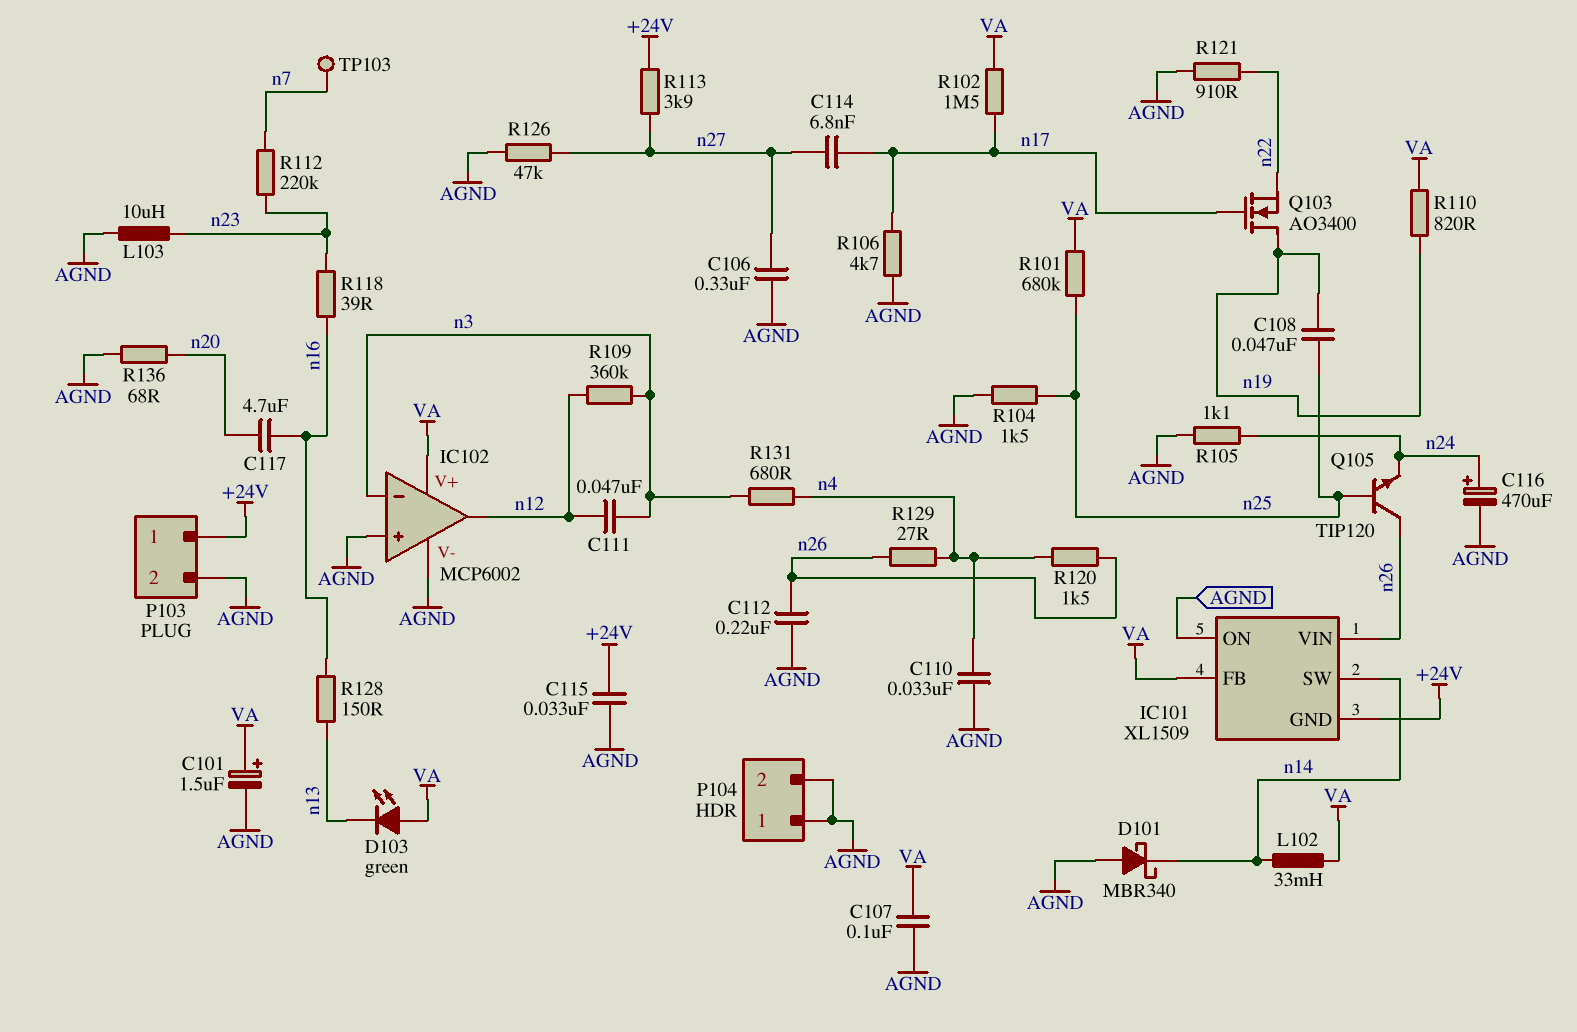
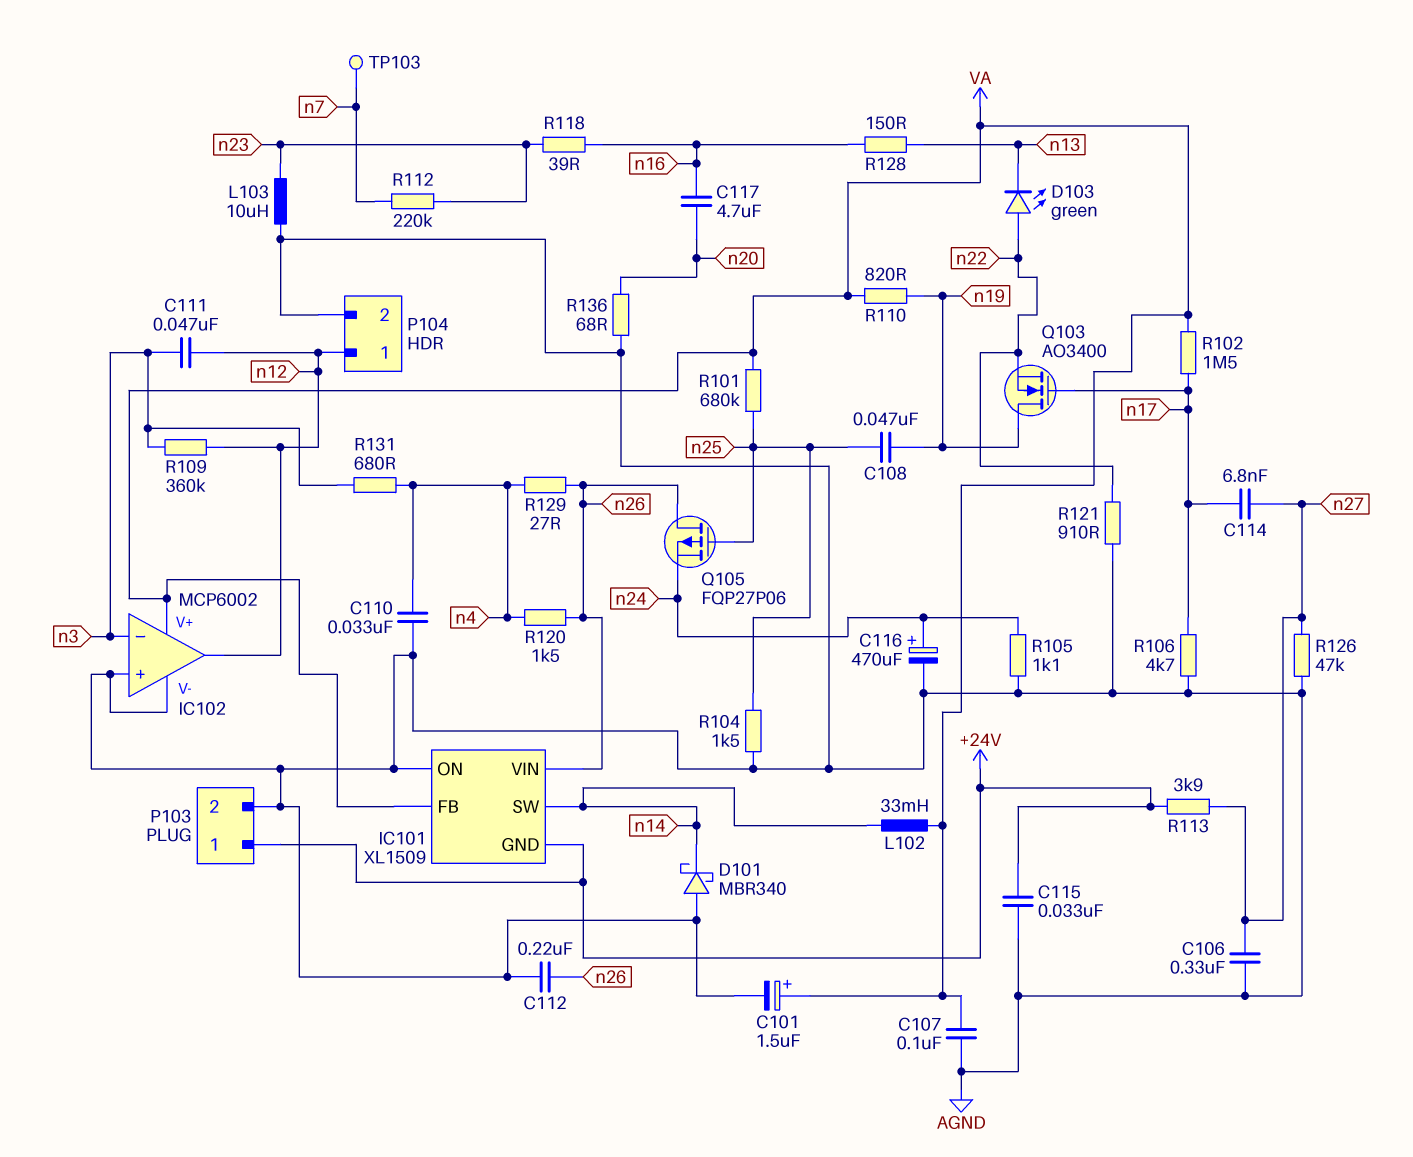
D103: LED green (A VA, K n13) -> LED green (A n22, K n13)
P104 pin 1: AGND -> n12
Q105: NPN TIP120 (B n25, C n26, E n24) -> PMOS FQP27P06 (G n25, D n26, S n24)

